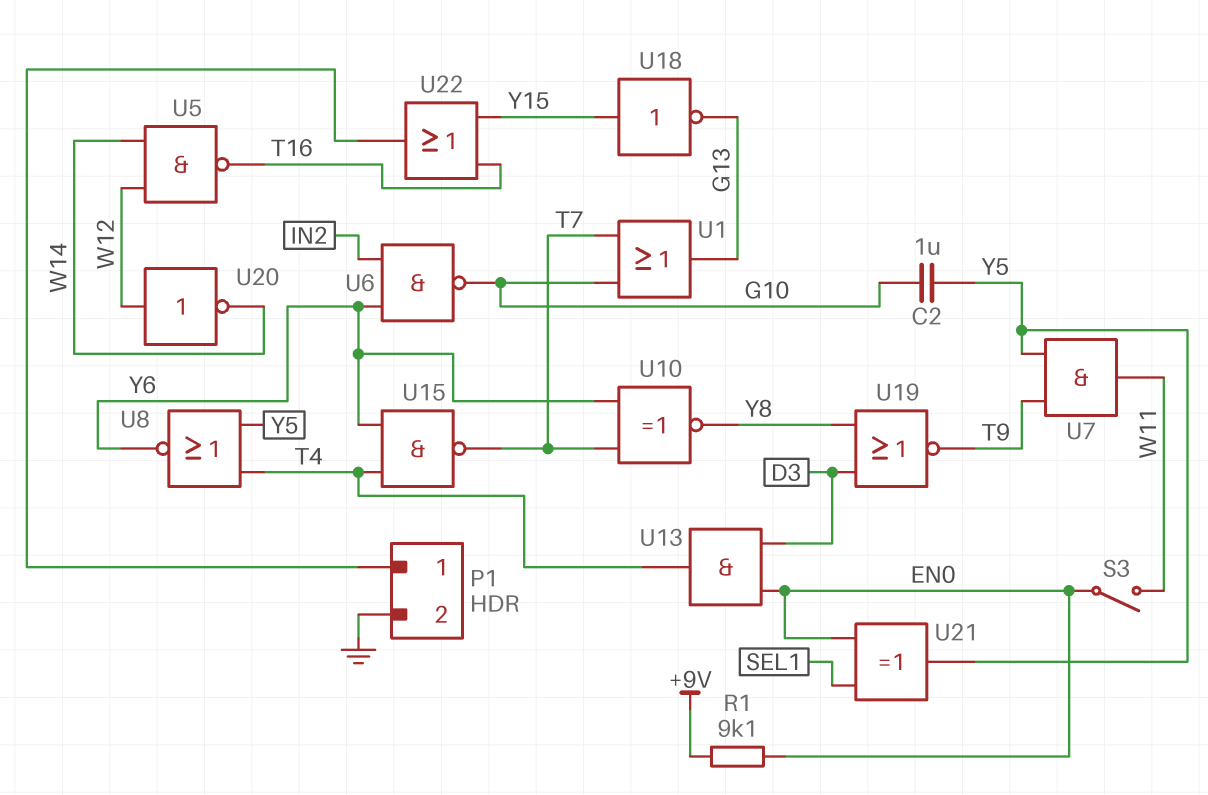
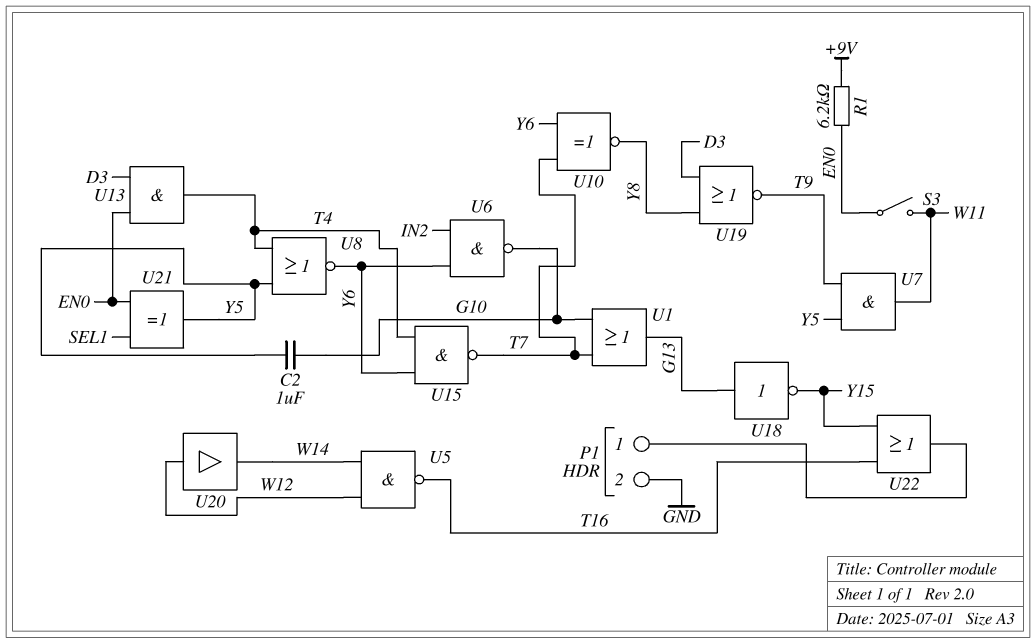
R1: 9.1k (+9V, EN0) -> 6.2k (+9V, EN0)
U18: NOT (in Y15, out G13) -> NOT (in G13, out Y15)
U20: NOT (in W12, out W14) -> buffer (in W12, out W14)

